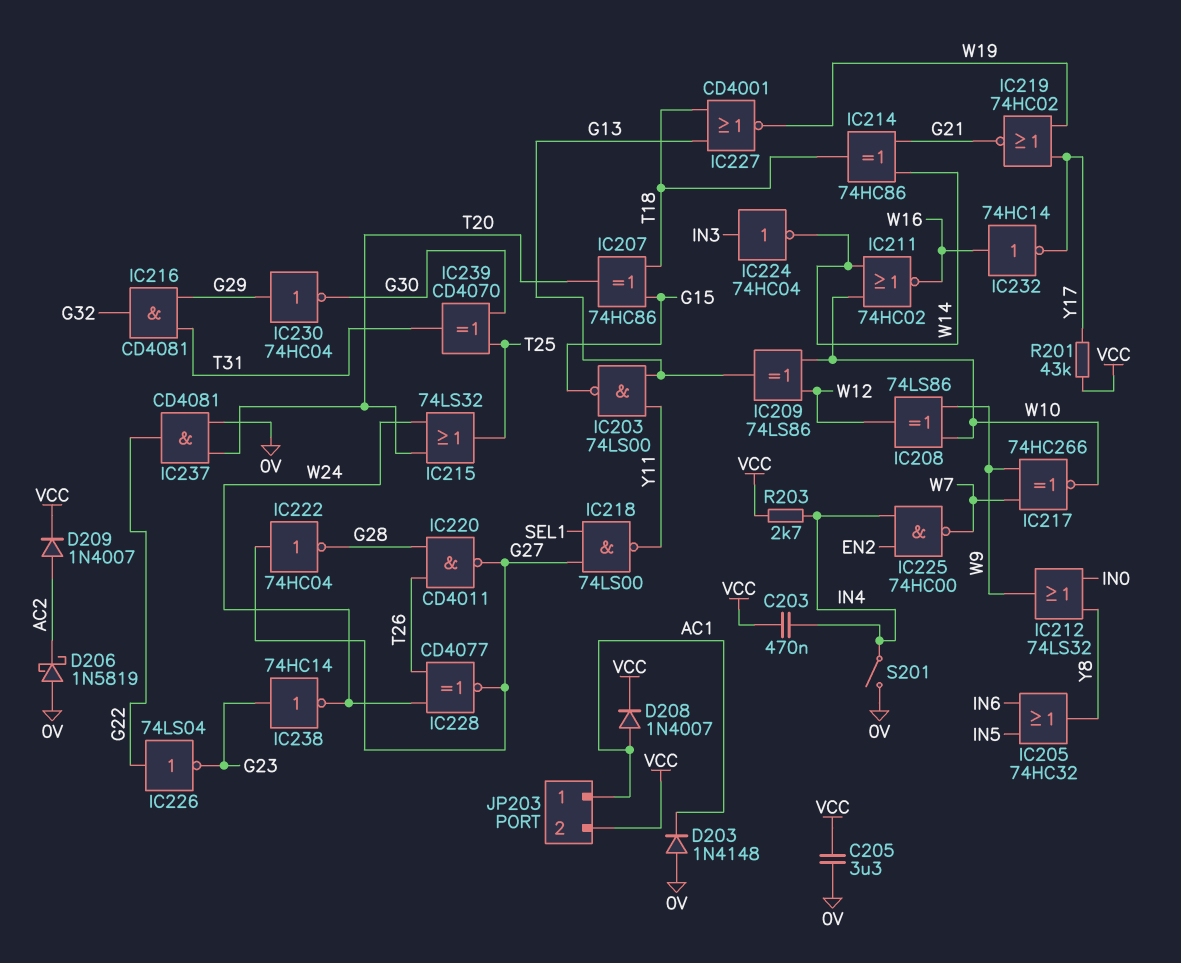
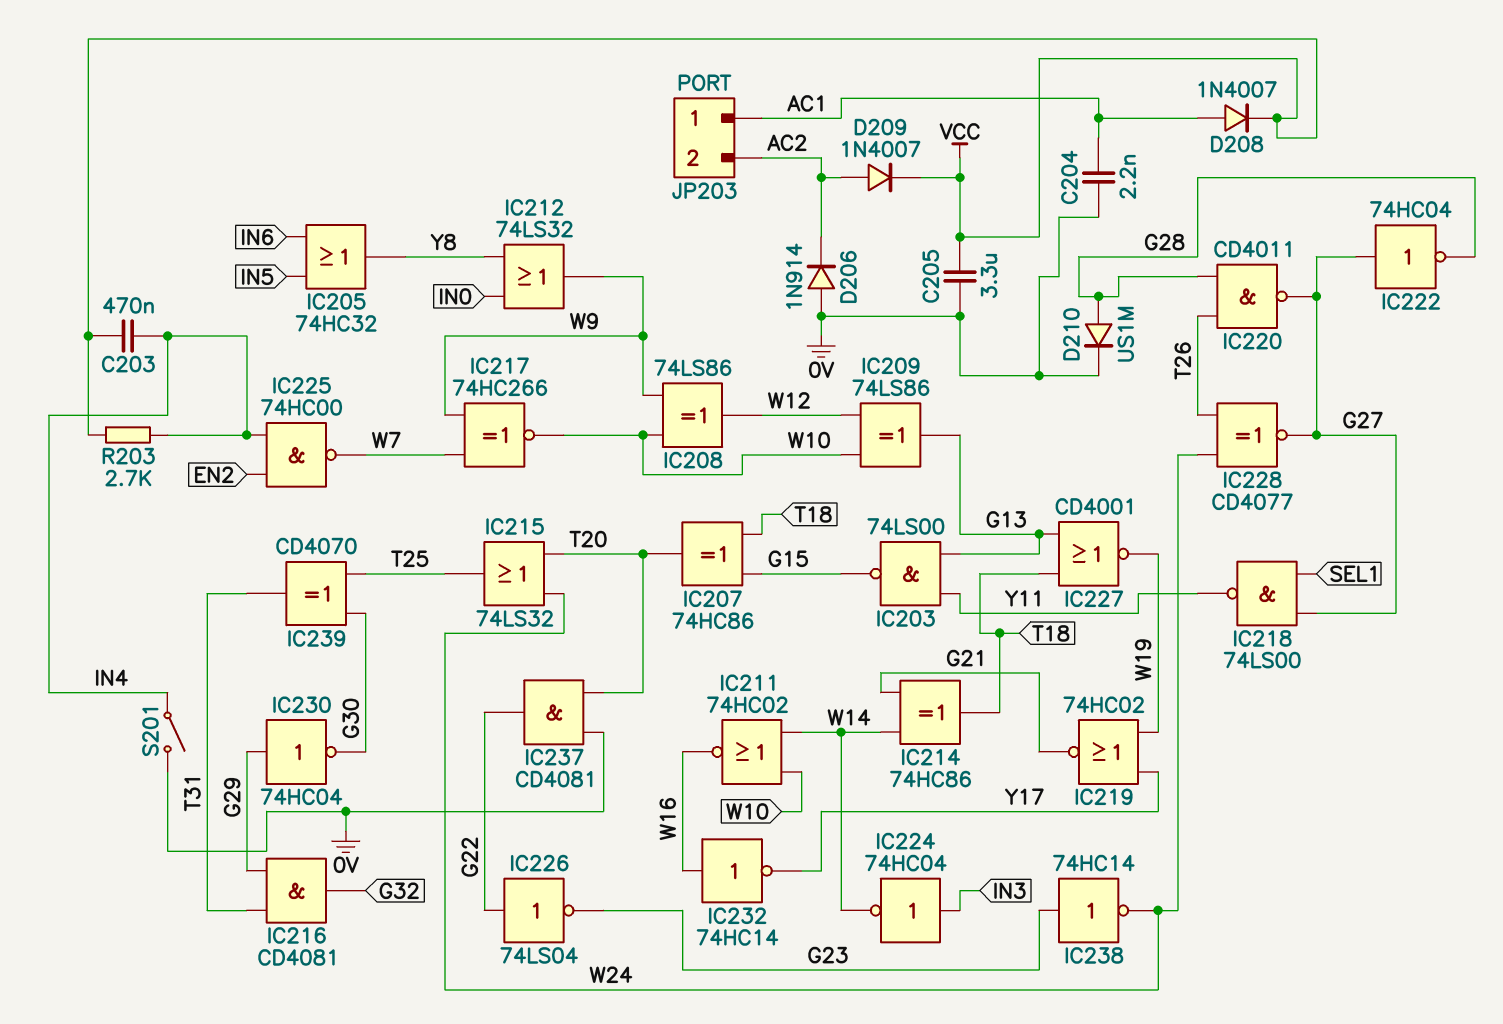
C204: none -> 2.2nF (0V, AC1)
D203: diode 1N4148 (A 0V, K AC1) -> none
D206: schottky 1N5819 (A 0V, K AC2) -> diode 1N914 (A 0V, K AC2)
D210: none -> diode US1M (A G28, K 0V)
JP203 pin 2: VCC -> AC2
R201: 43k (VCC, Y17) -> none

